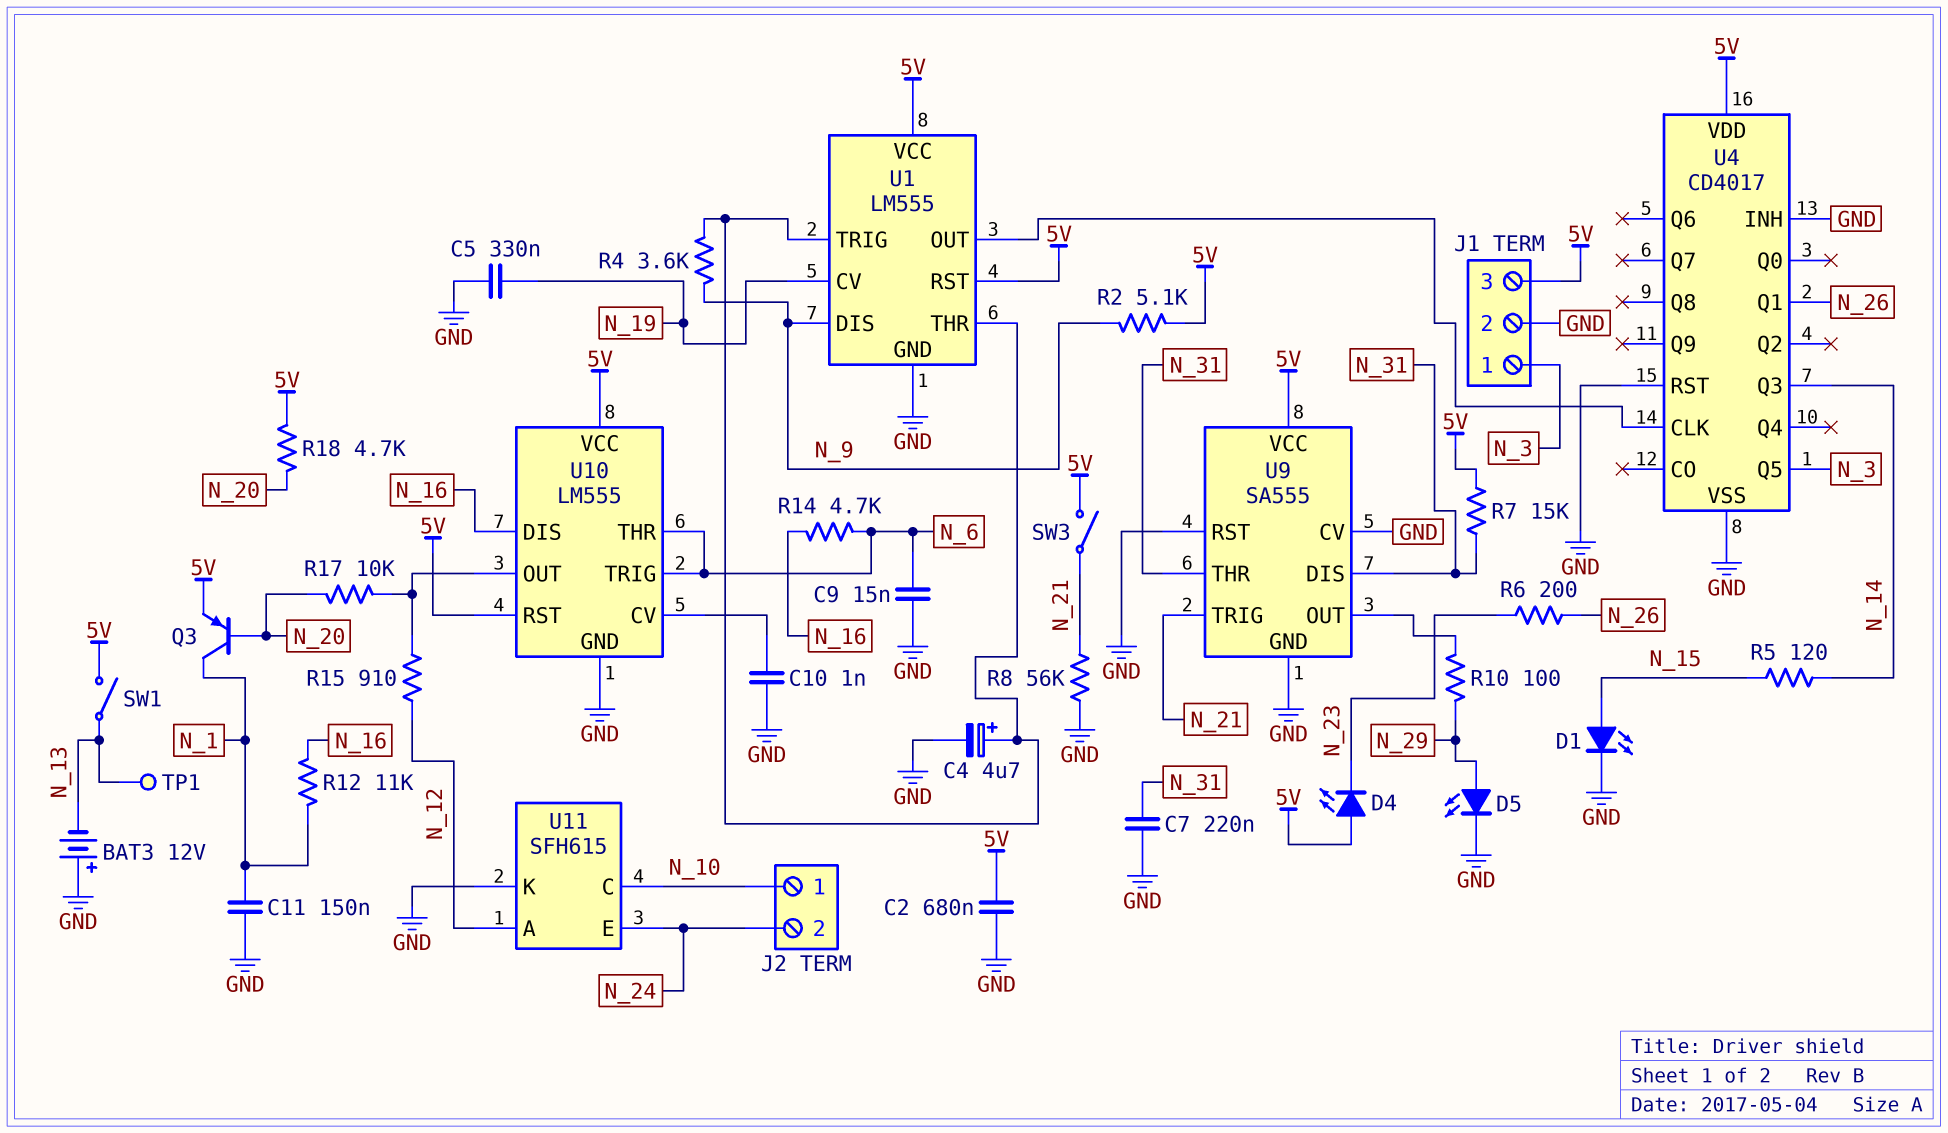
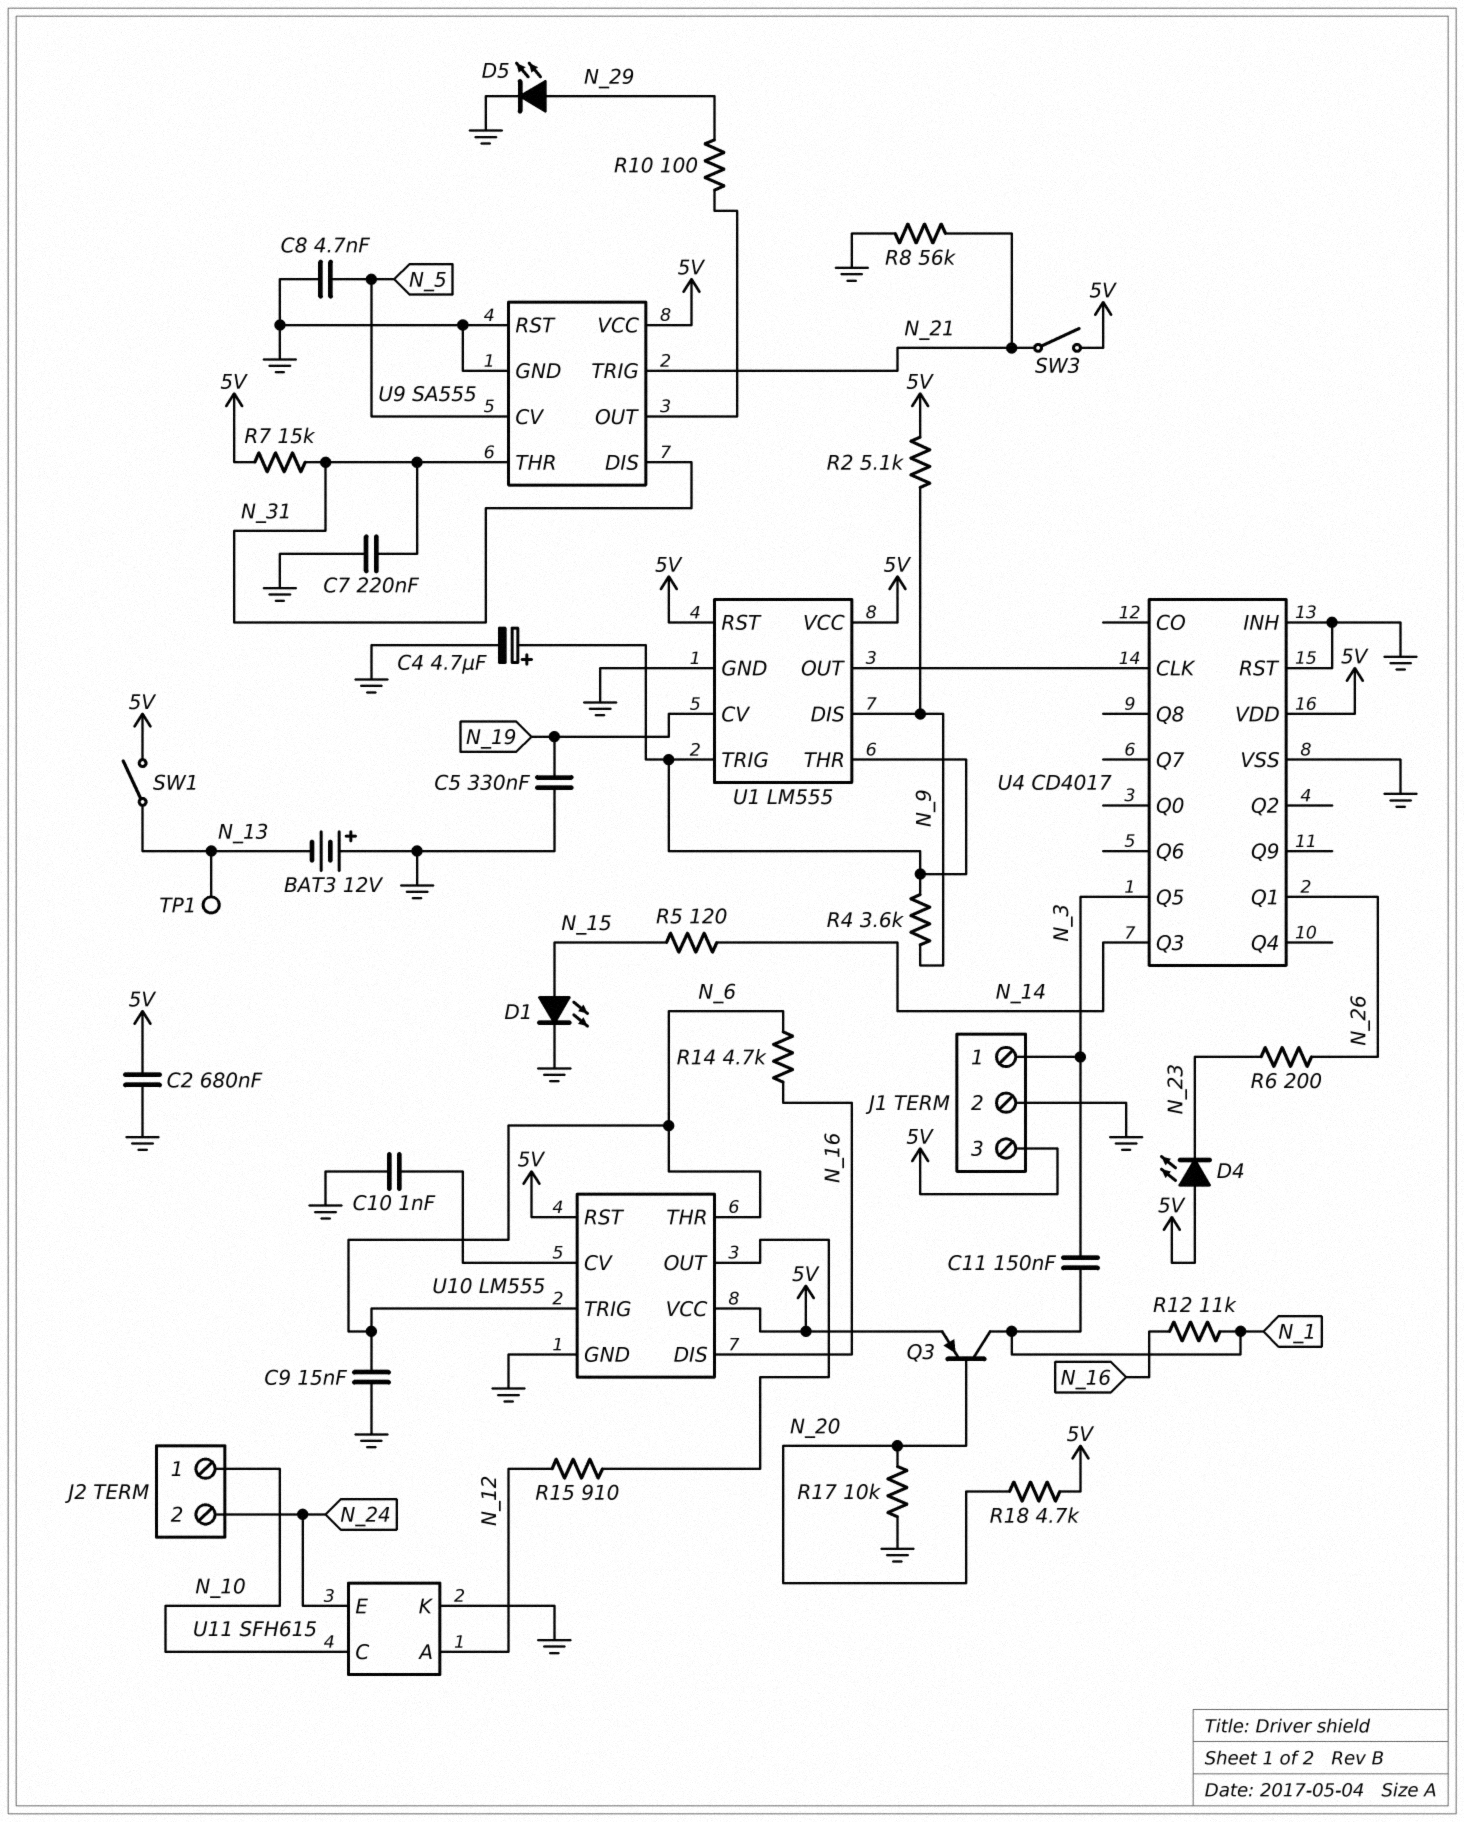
C8: none -> 4.7nF (GND, N_5)
C11: 150nF (GND, N_1) -> 150nF (N_1, N_3)
R17: 10k (N_20, U10/OUT) -> 10k (GND, N_20)
U9 pin CV: GND -> N_5

